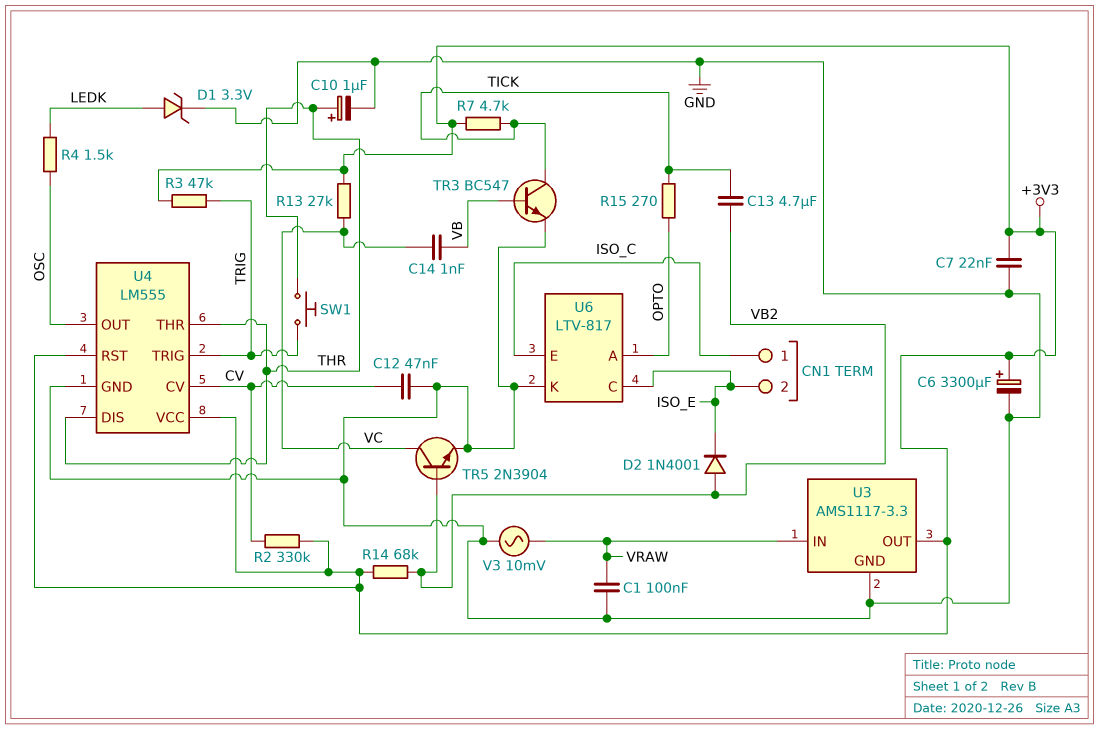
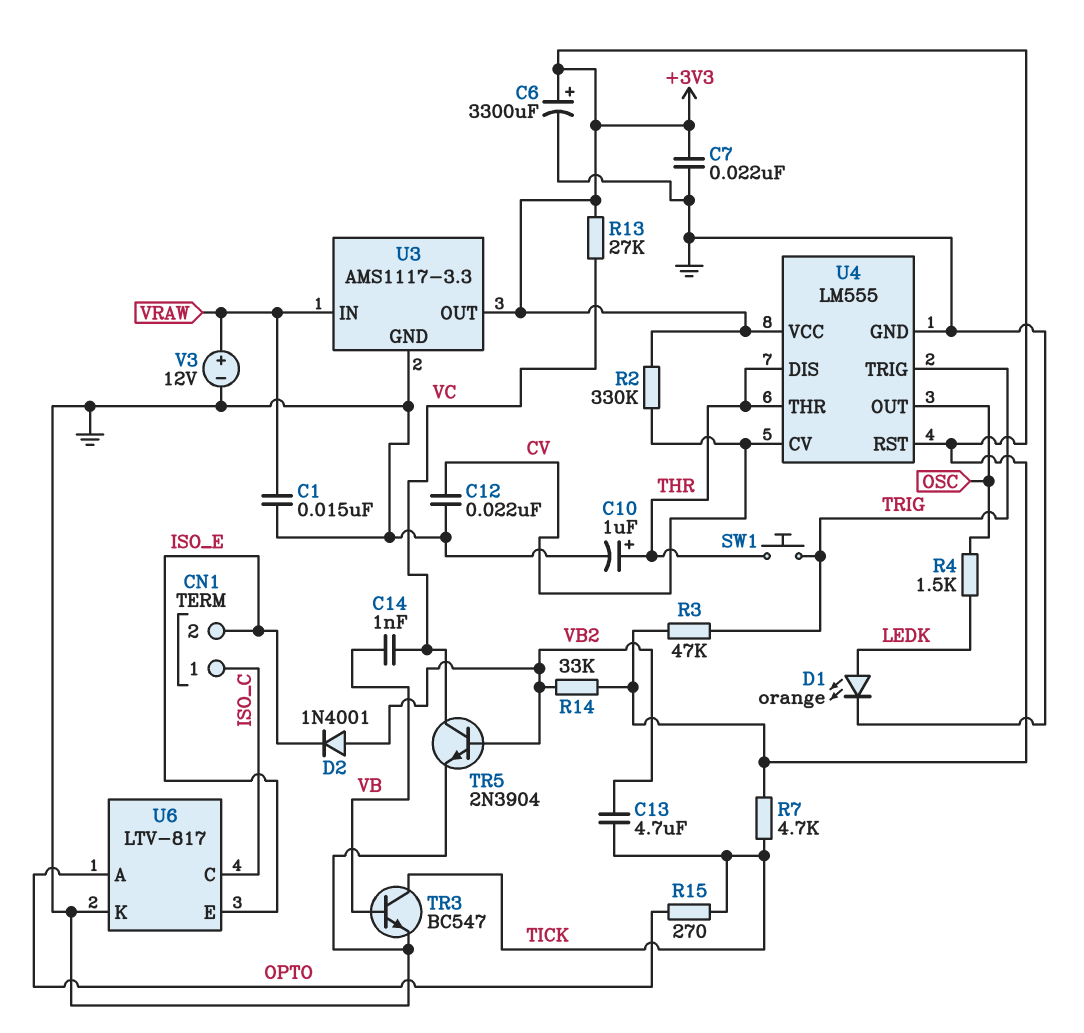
C1: 100nF (GND, VRAW) -> 15nF (GND, VRAW)
C12: 47nF (CV, GND) -> 22nF (CV, GND)
D1: zener 3.3V (A LEDK, K GND) -> LED orange (A LEDK, K GND)
R14: 68k (+3V3, VB2) -> 33k (+3V3, VB2)
U6 pin C: ISO_E -> ISO_C
U6 pin E: ISO_C -> ISO_E
V3: AC 10mV (GND, VRAW) -> 12V (plus VRAW, minus GND)

